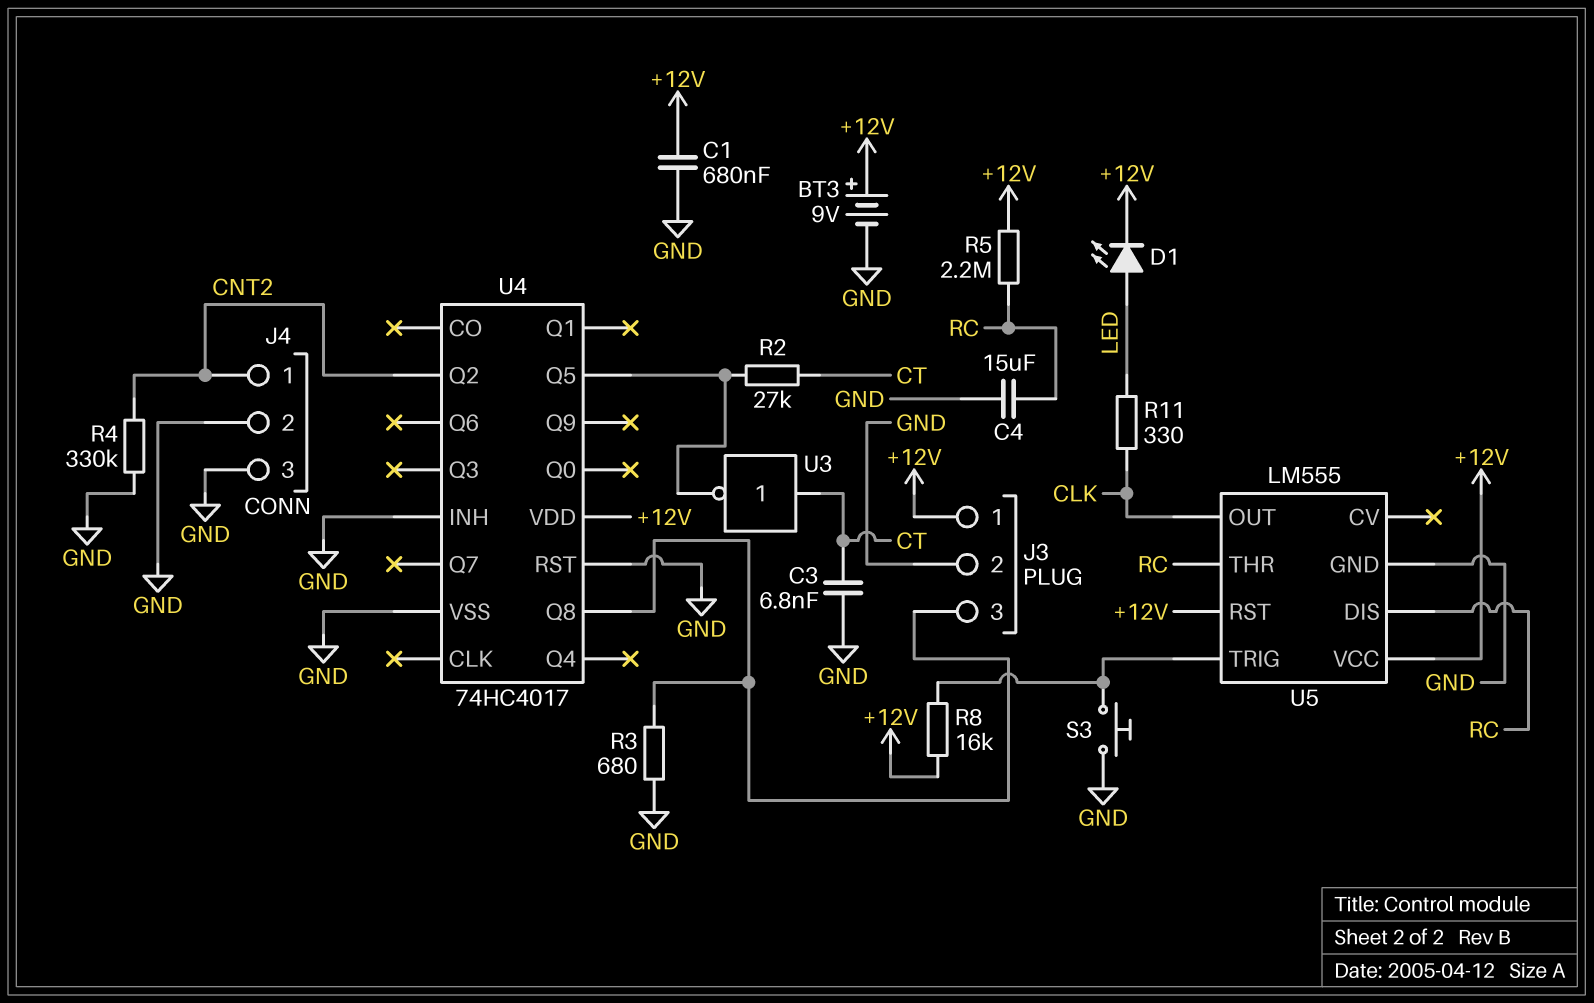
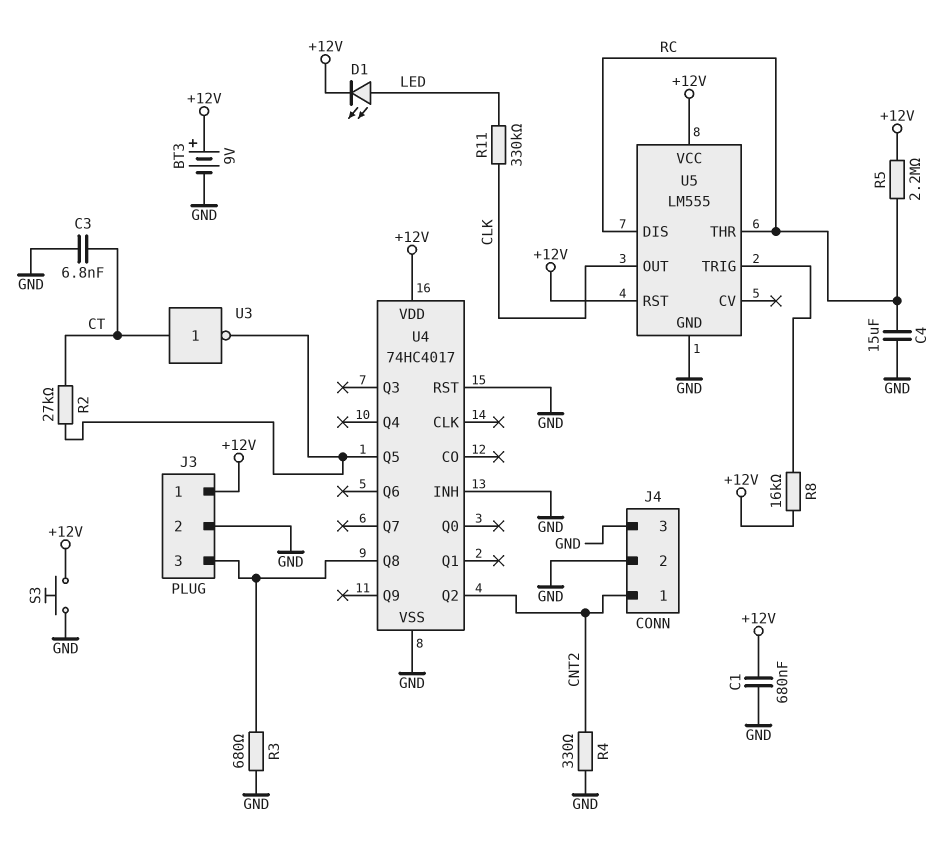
R4: 330k (CNT2, GND) -> 330 (CNT2, GND)
R11: 330 (CLK, LED) -> 330k (CLK, LED)
S3: button (GND, U5/TRIG) -> button (+12V, GND)

